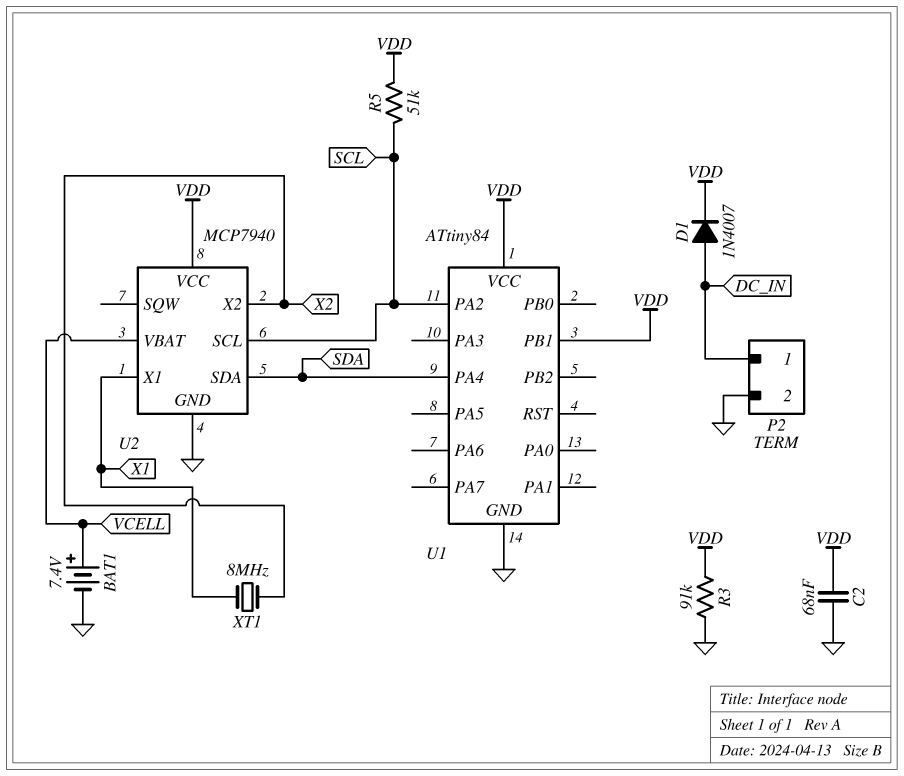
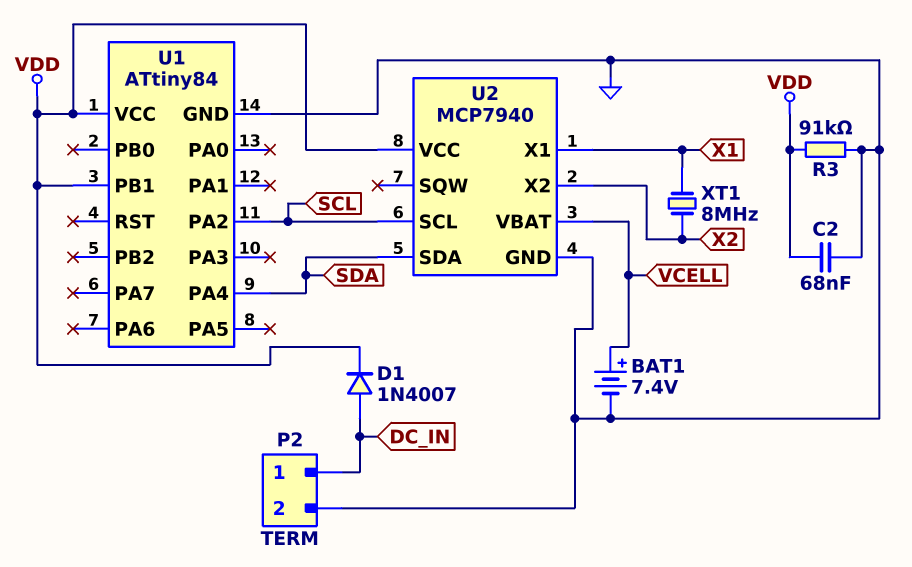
R5: 51k (SCL, VDD) -> none

